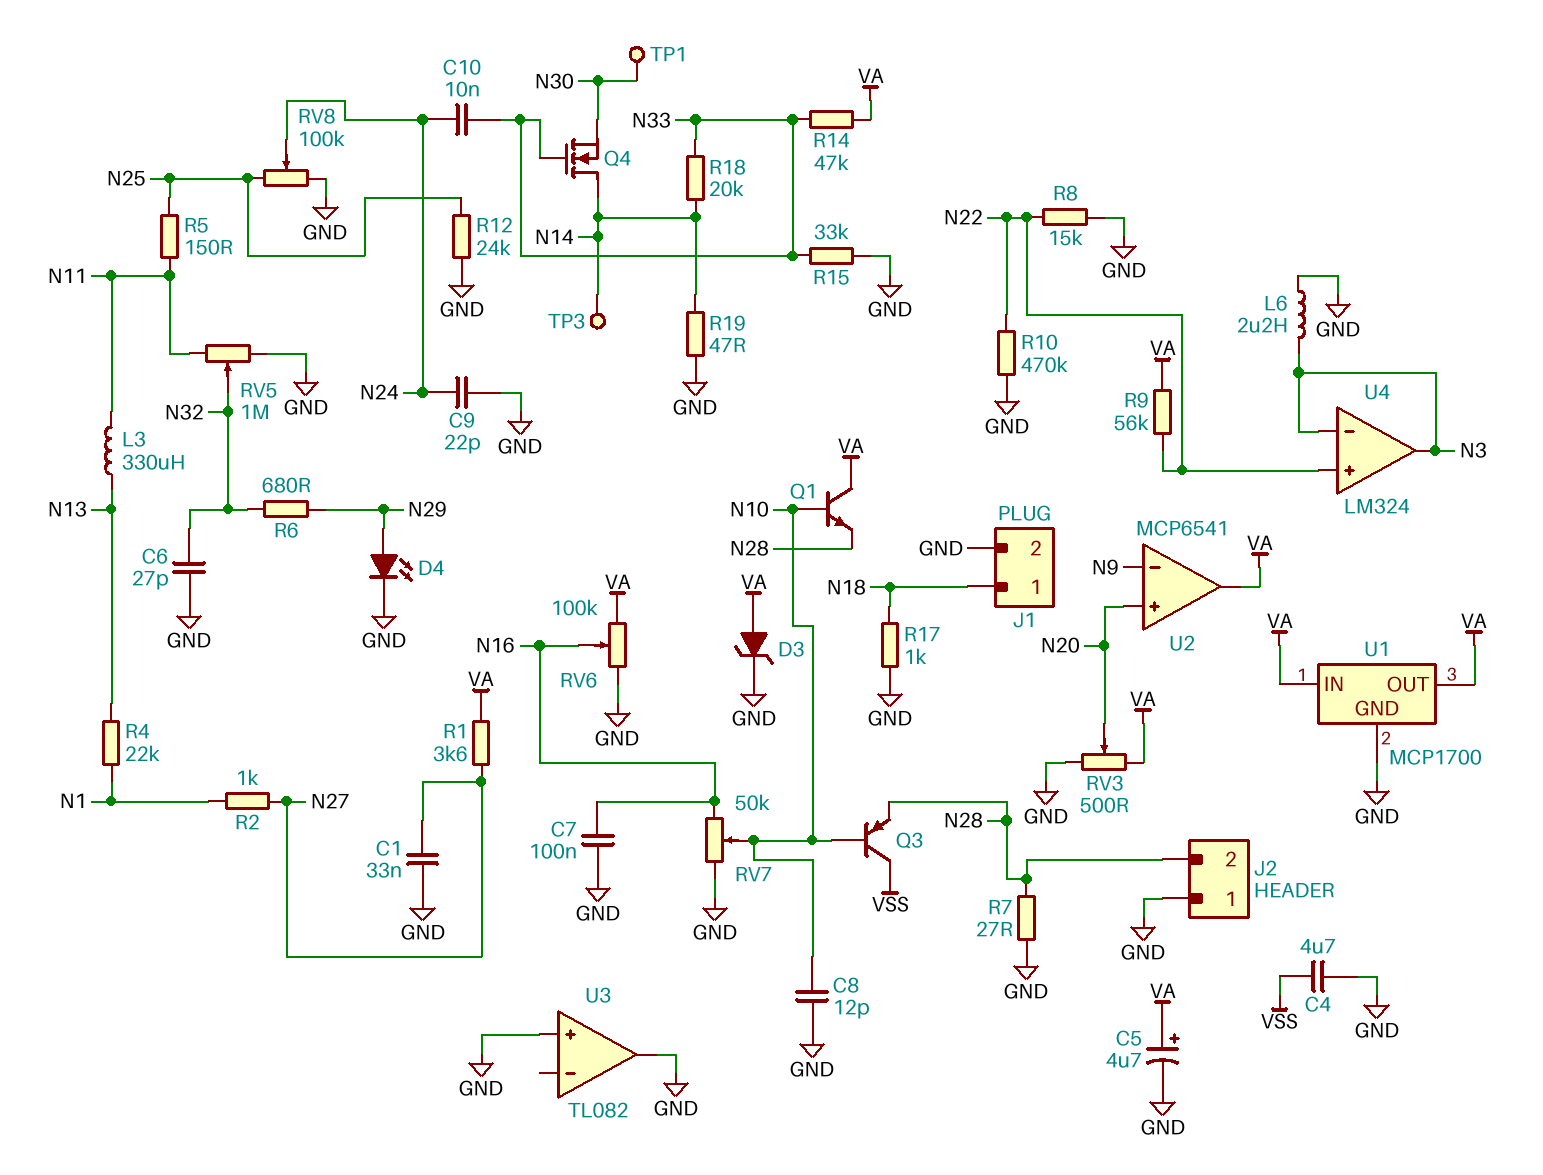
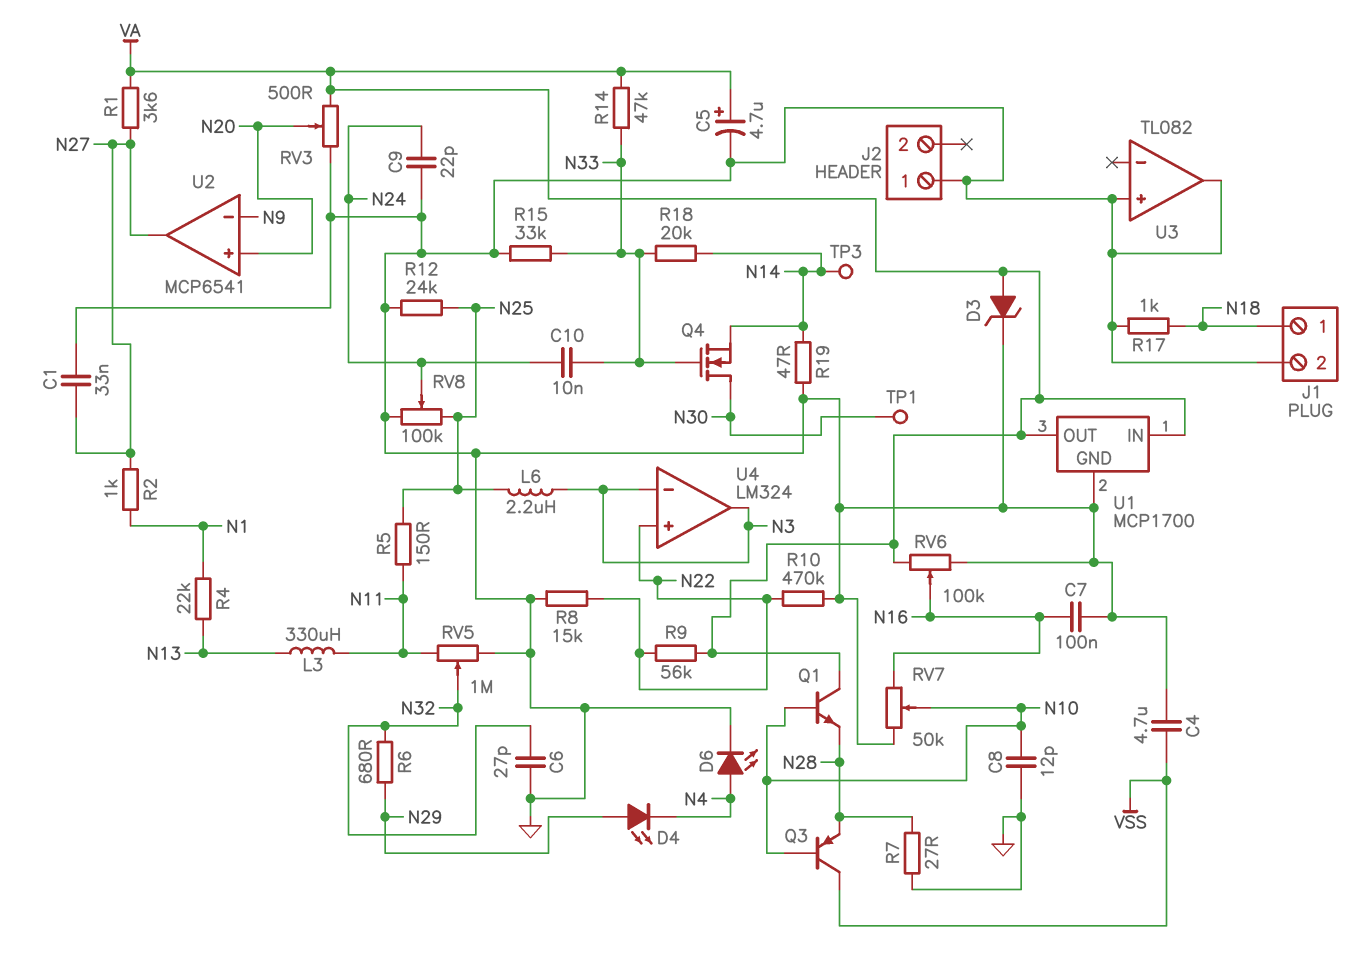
D4: LED (A N29, K GND) -> LED (A N29, K N4)
D6: none -> LED (A N4, K GND)
J2 pin 2: N28 -> none
L6: 2.2uH (GND, N3) -> 2.2uH (N3, N25)
Q4: NMOS (G N33, D N14, S N30) -> NMOS (G N33, D N30, S N14)
U2 pin out: VA -> N27

